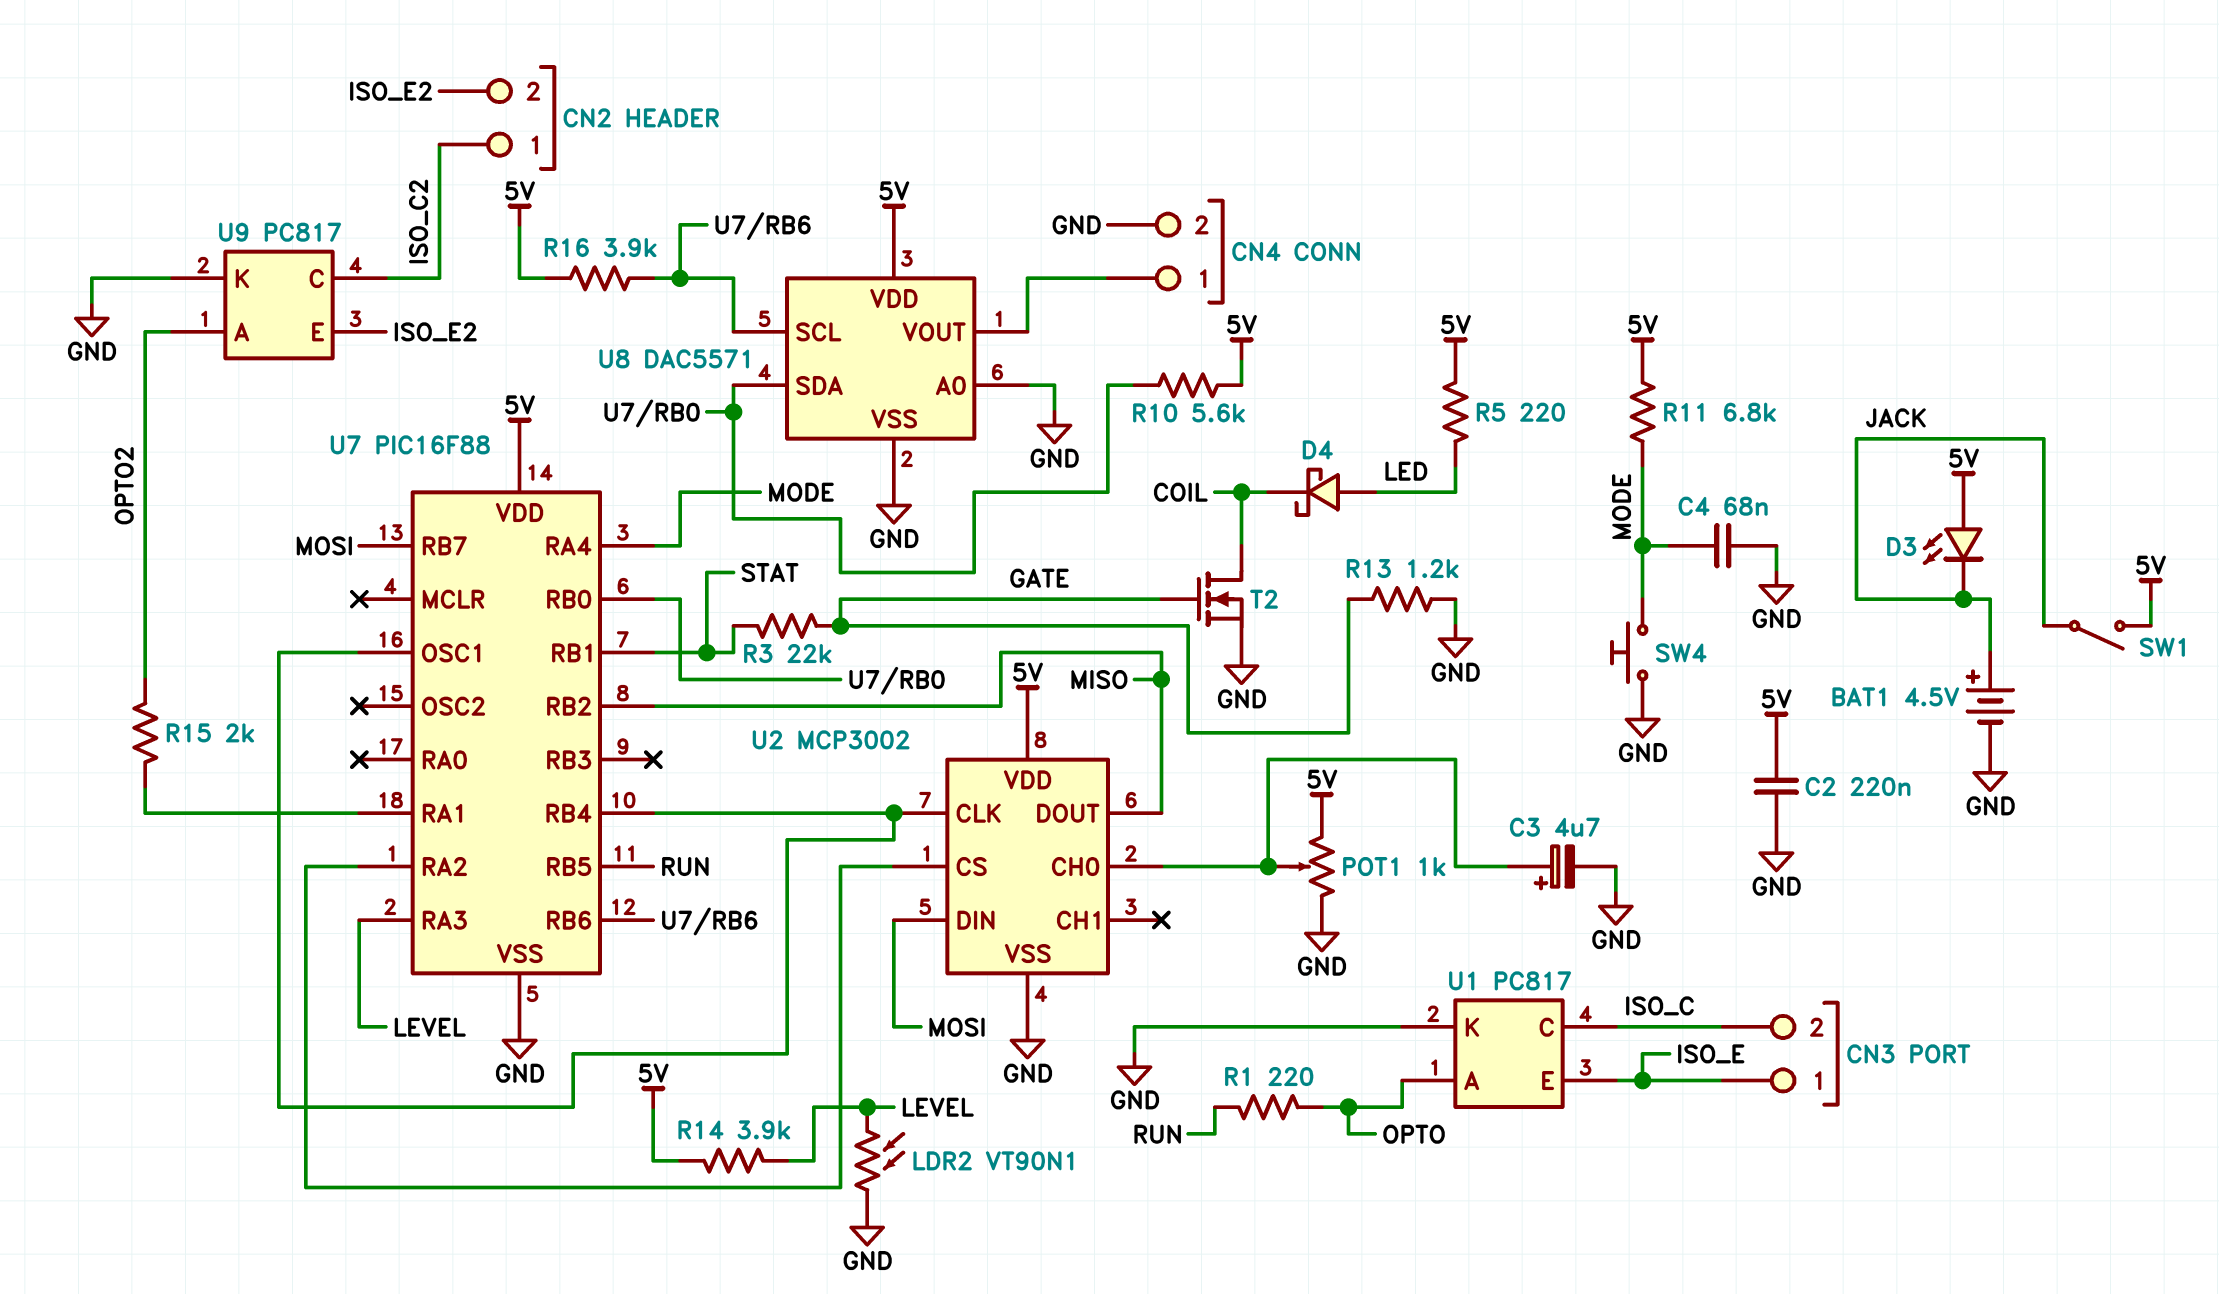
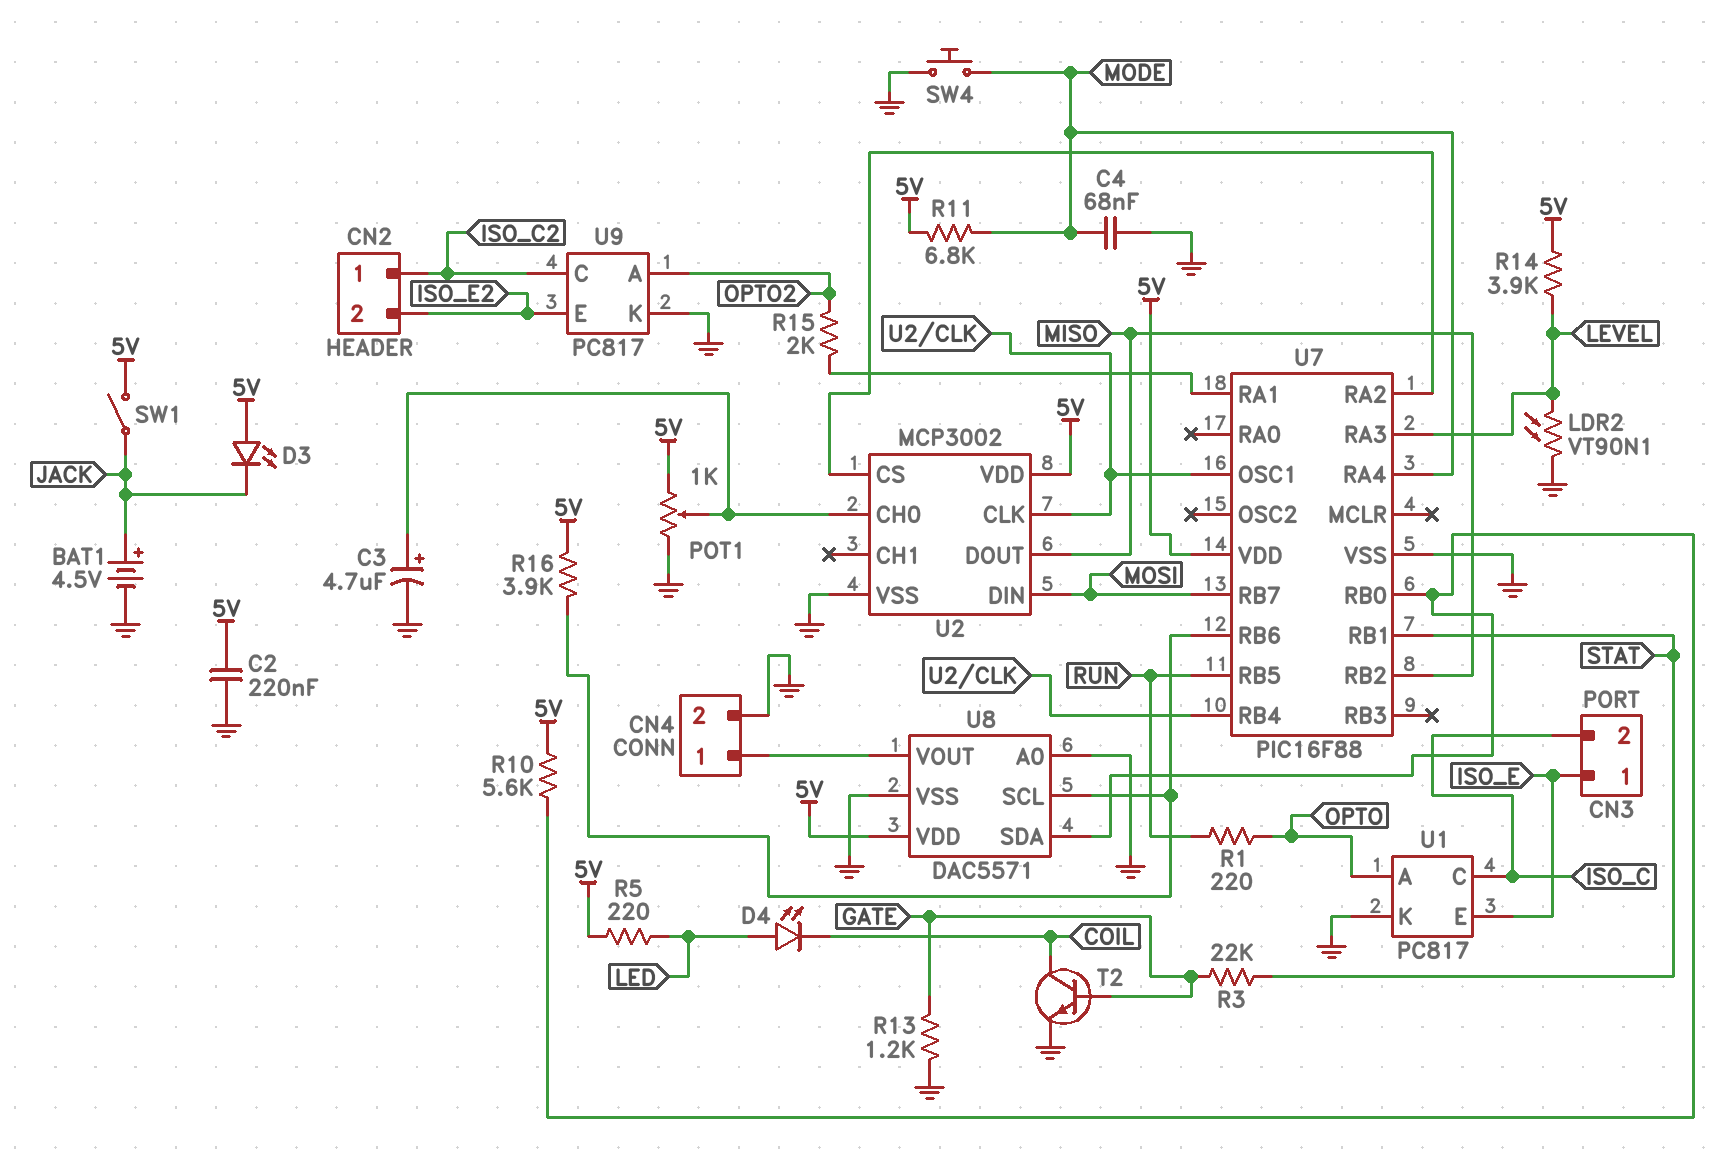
D4: schottky (A LED, K COIL) -> LED (A LED, K COIL)
T2: NMOS (G GATE, D COIL, S GND) -> NPN (B GATE, C COIL, E GND)

